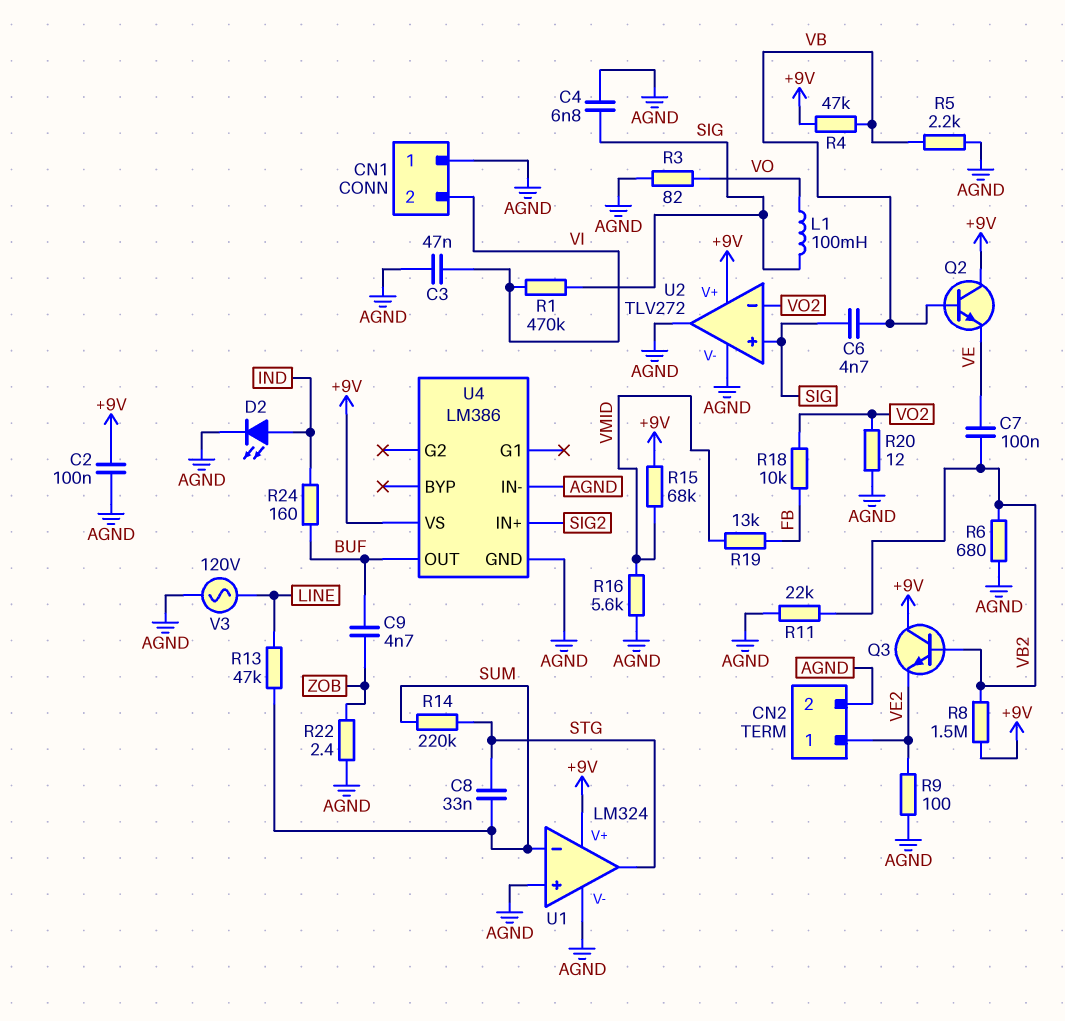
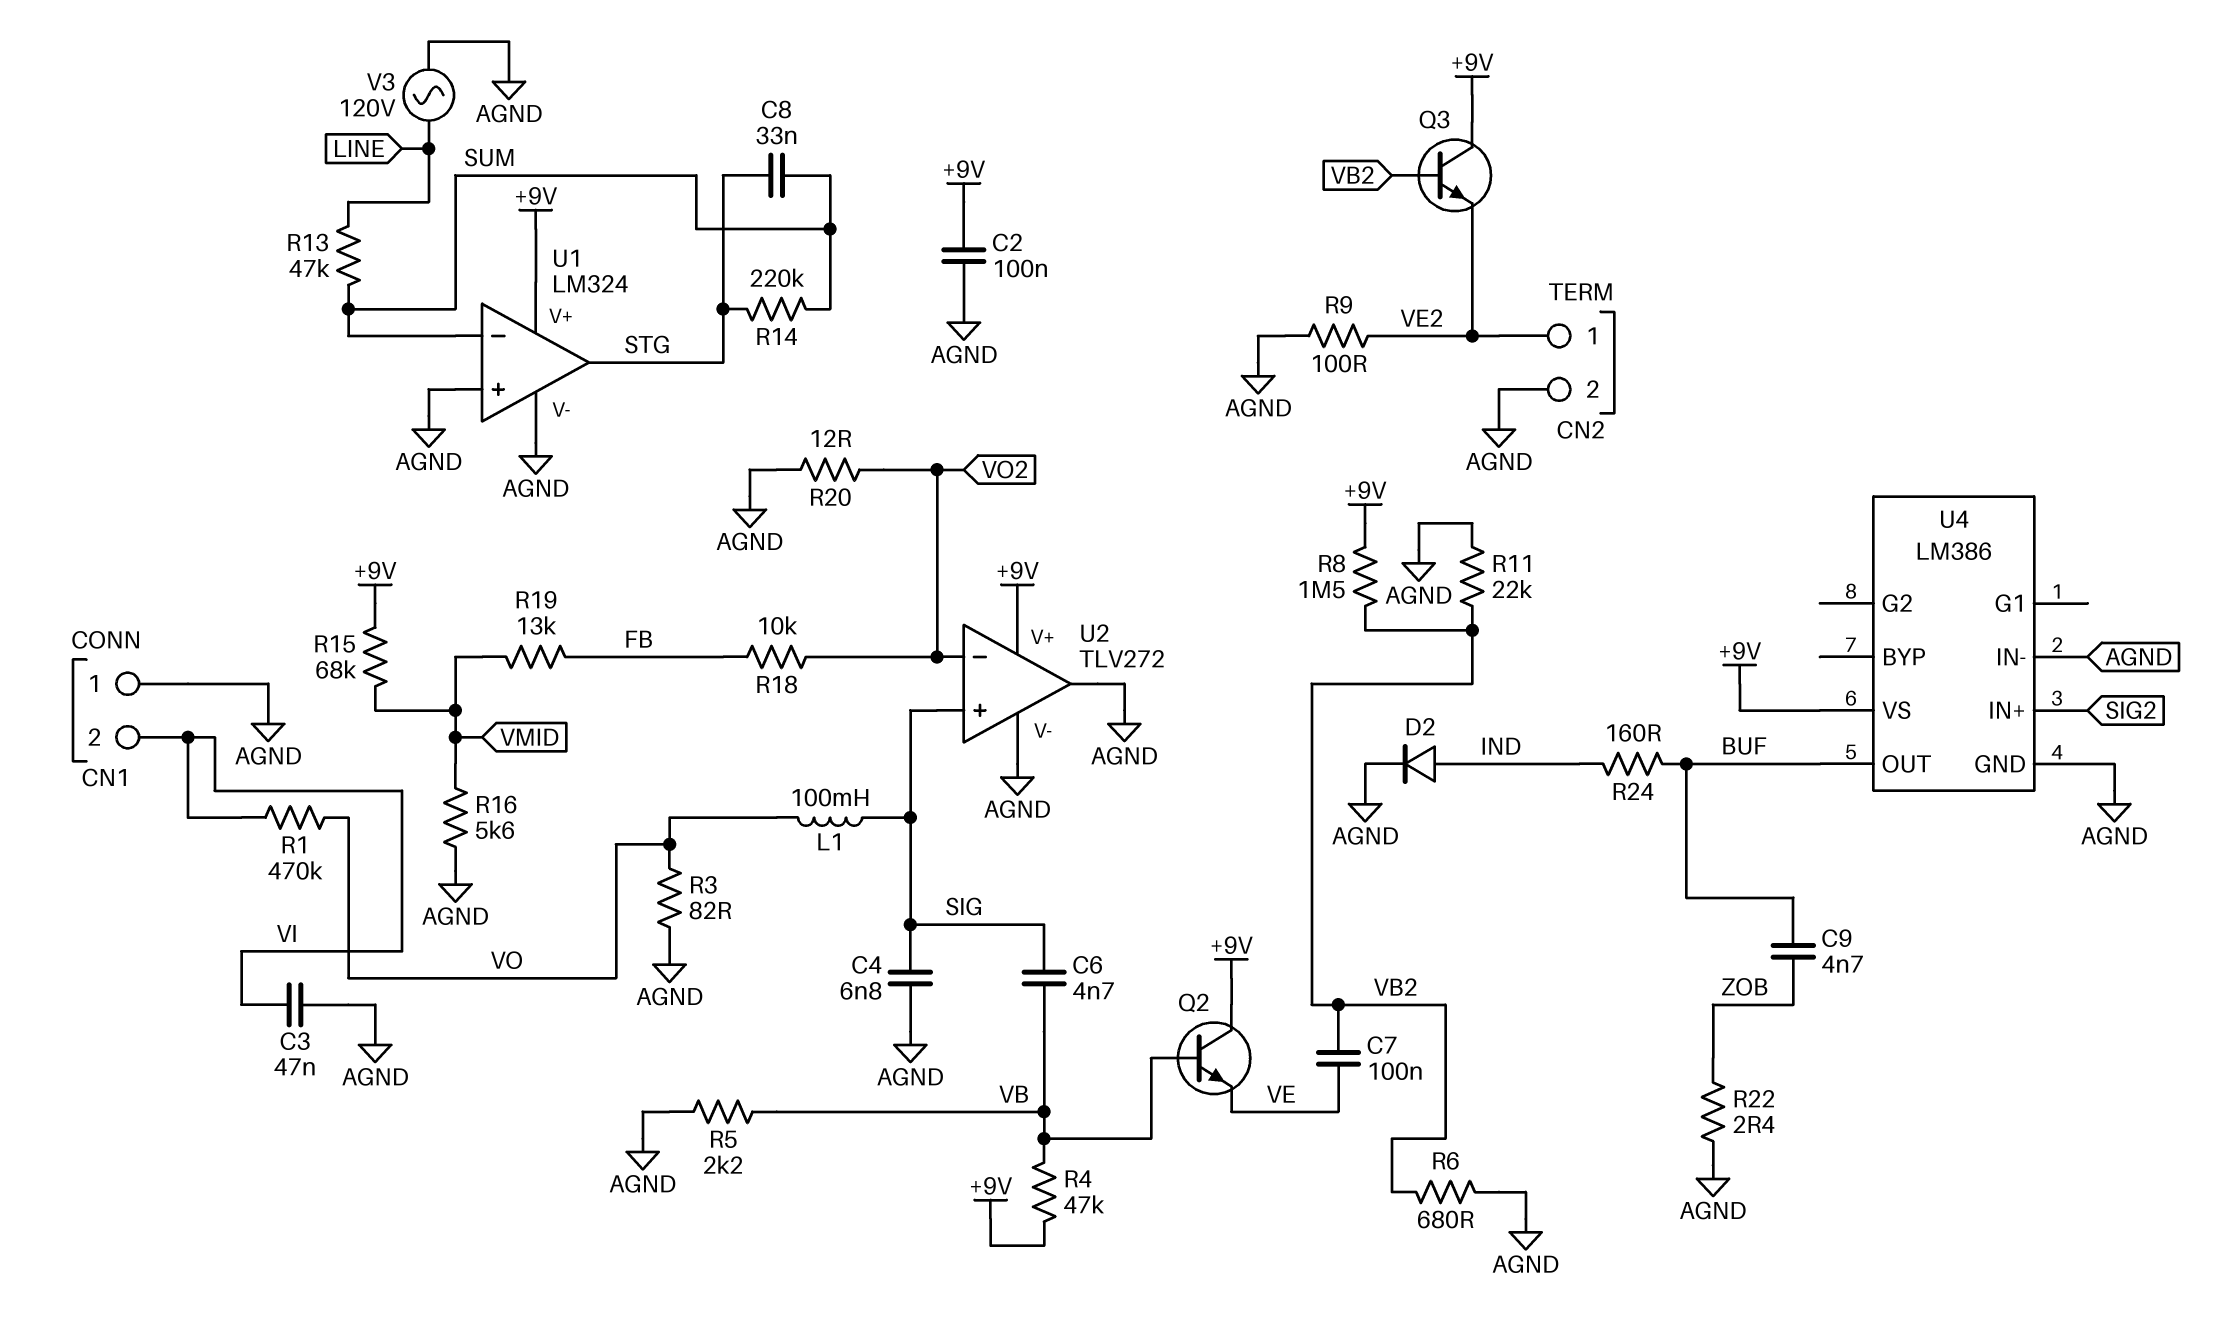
D2: LED (A IND, K AGND) -> diode (A IND, K AGND)
R1: 470k (SIG, VI) -> 470k (VI, VO)

